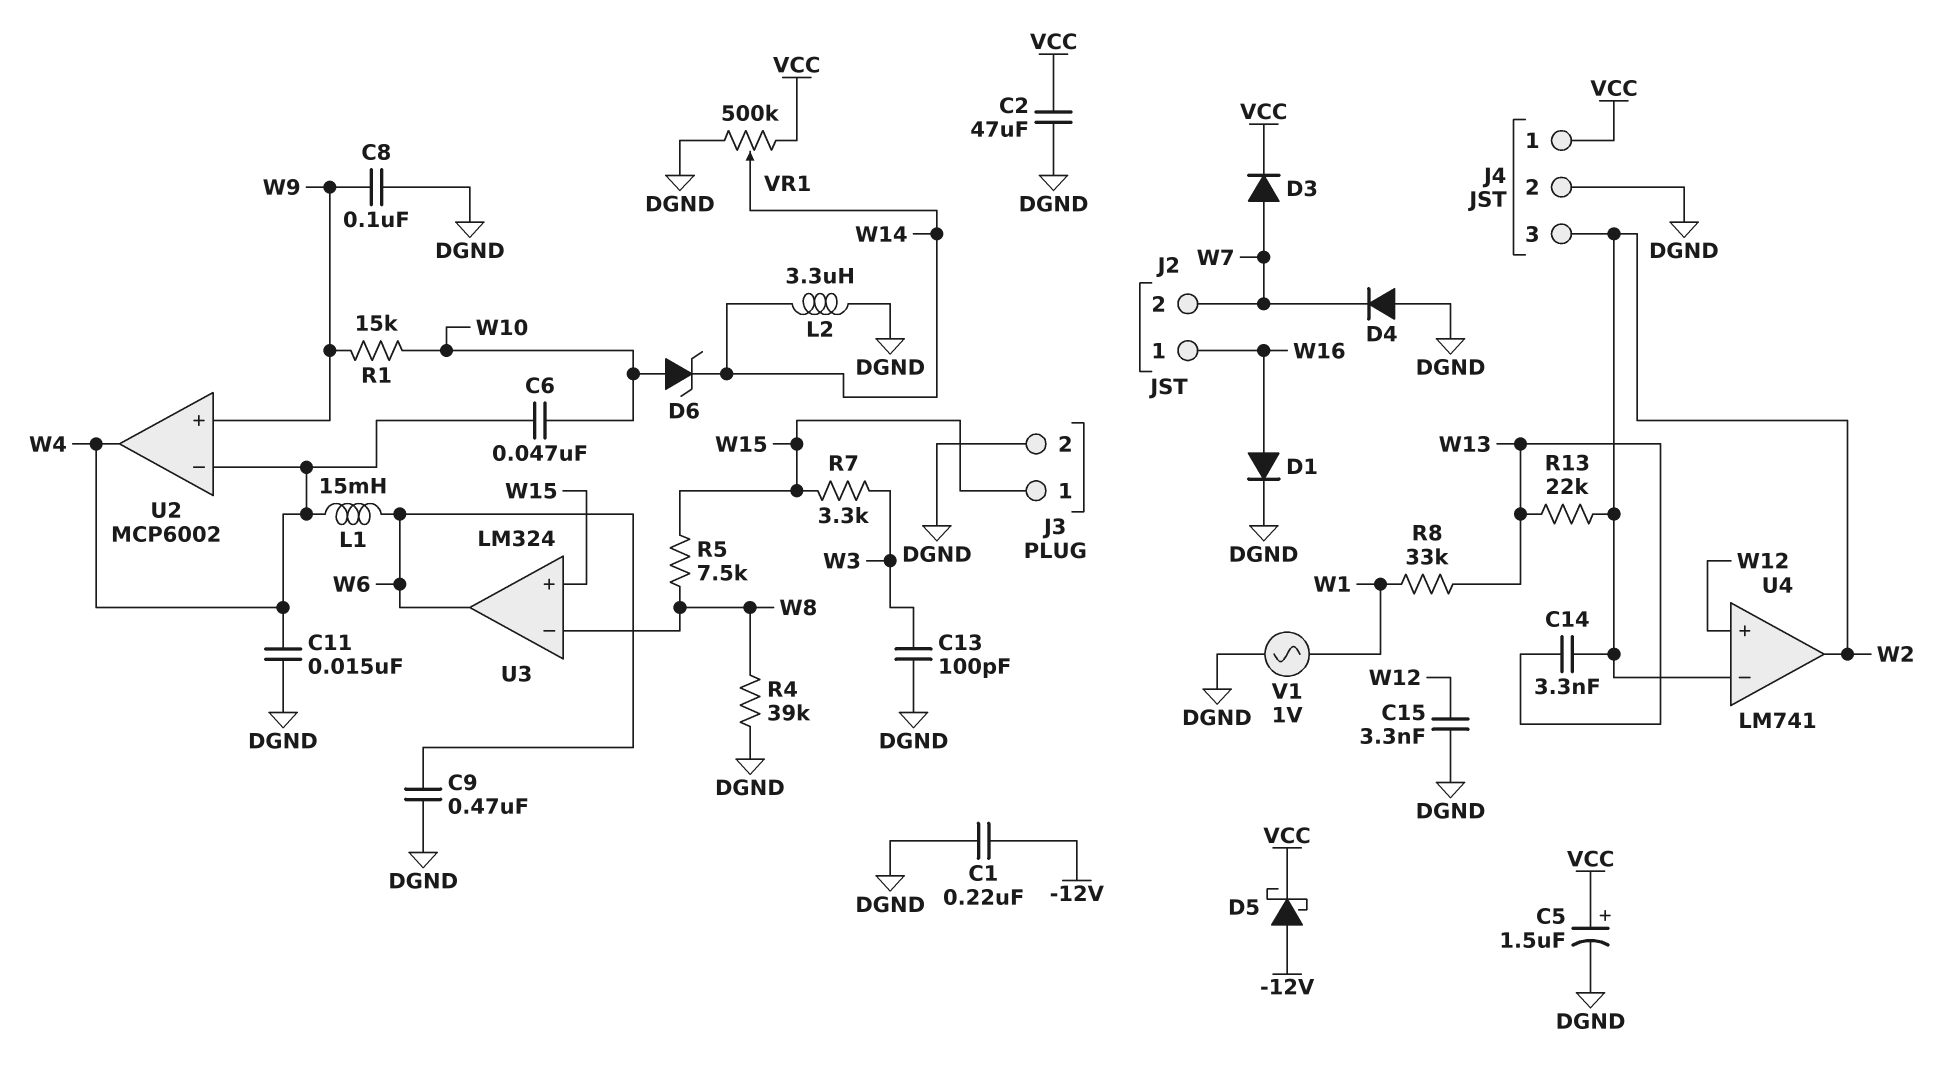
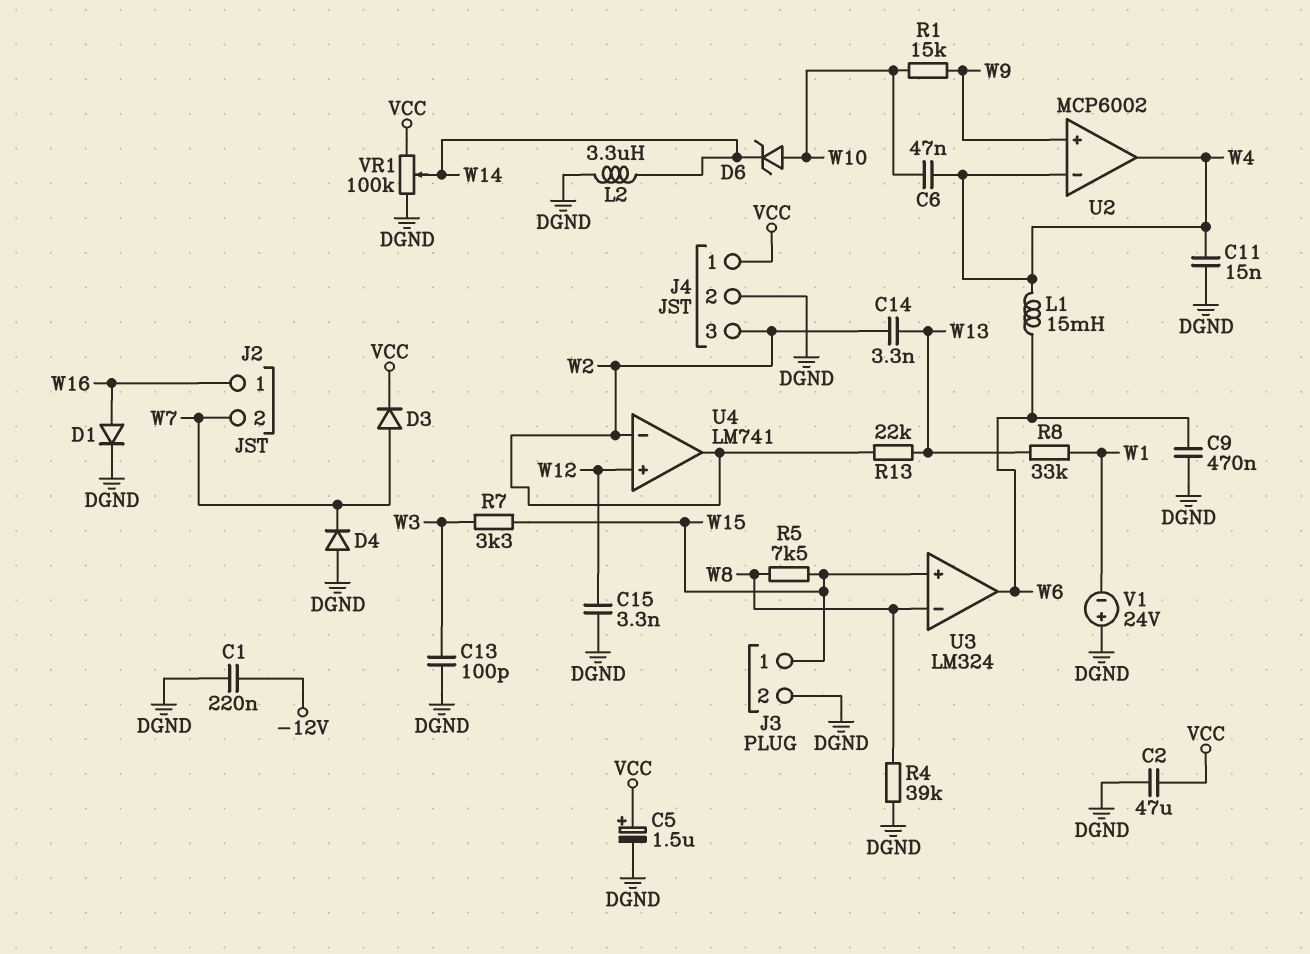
C8: 100nF (DGND, W9) -> none
D5: schottky (A -12V, K VCC) -> none
V1: AC 1V (DGND, W1) -> 24V (plus DGND, minus W1)
VR1: 500k (DGND, VCC, wiper W14) -> 100k (DGND, VCC, wiper W14)

